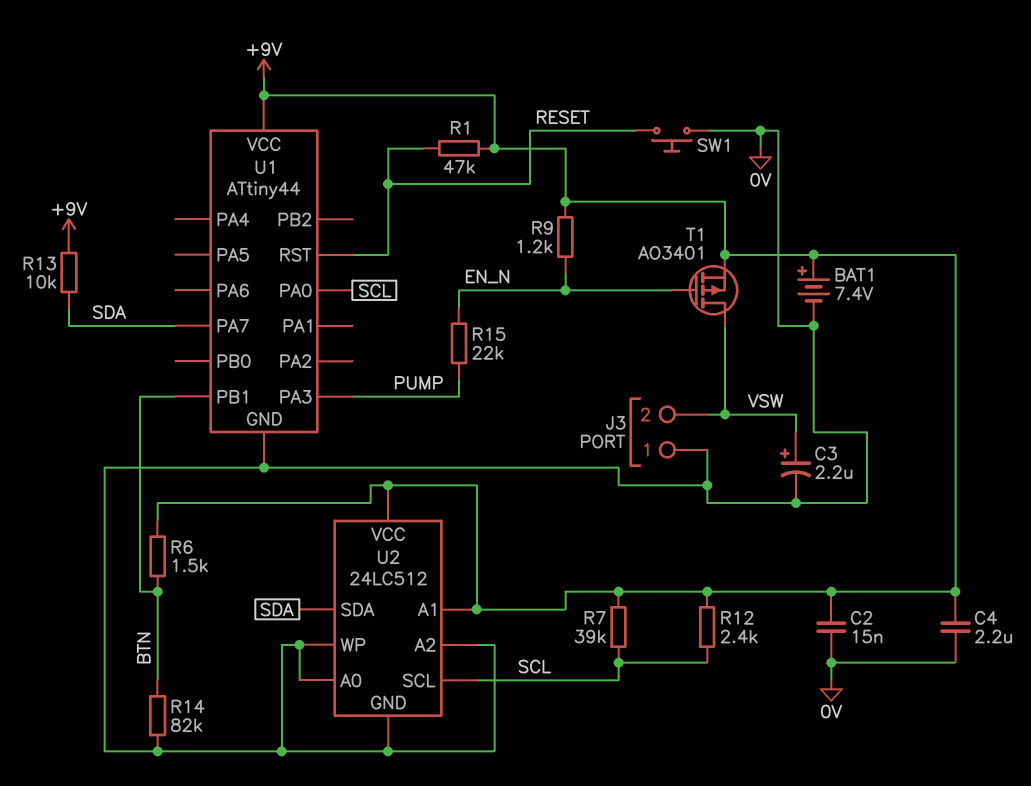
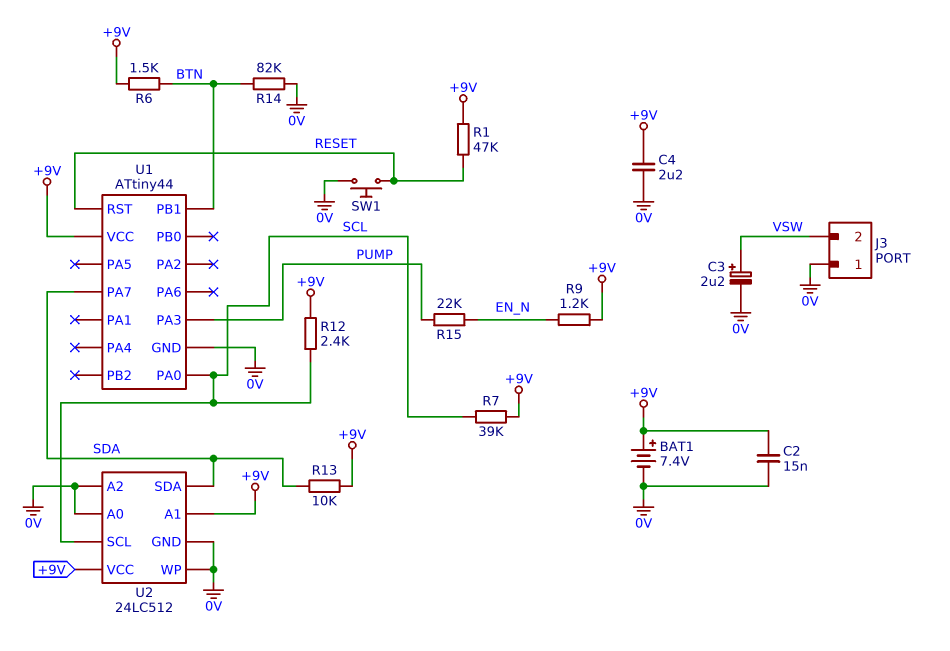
T1: PMOS AO3401 (G EN_N, D VSW, S +9V) -> none

